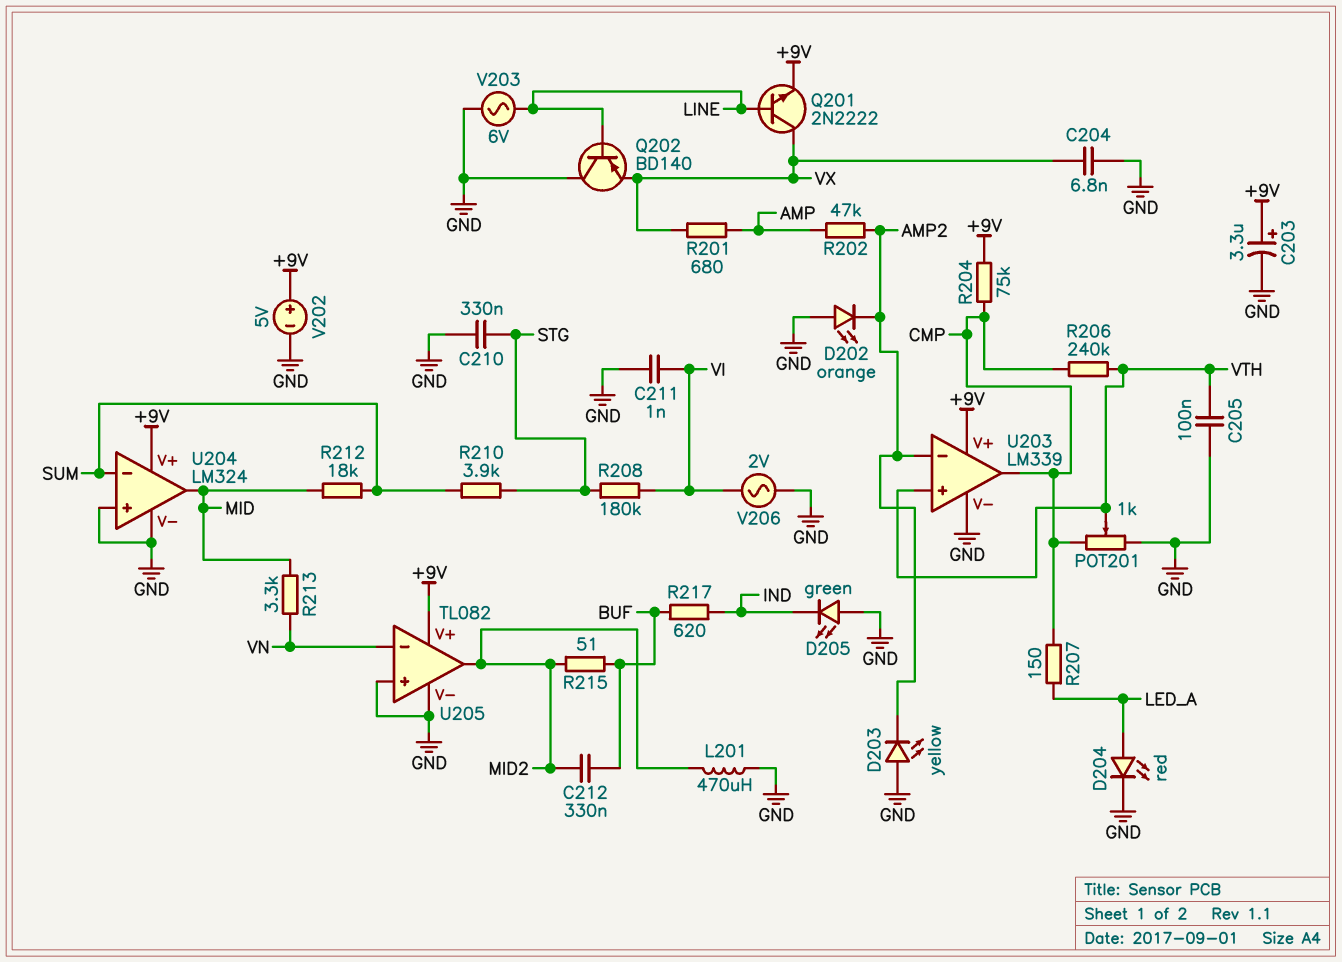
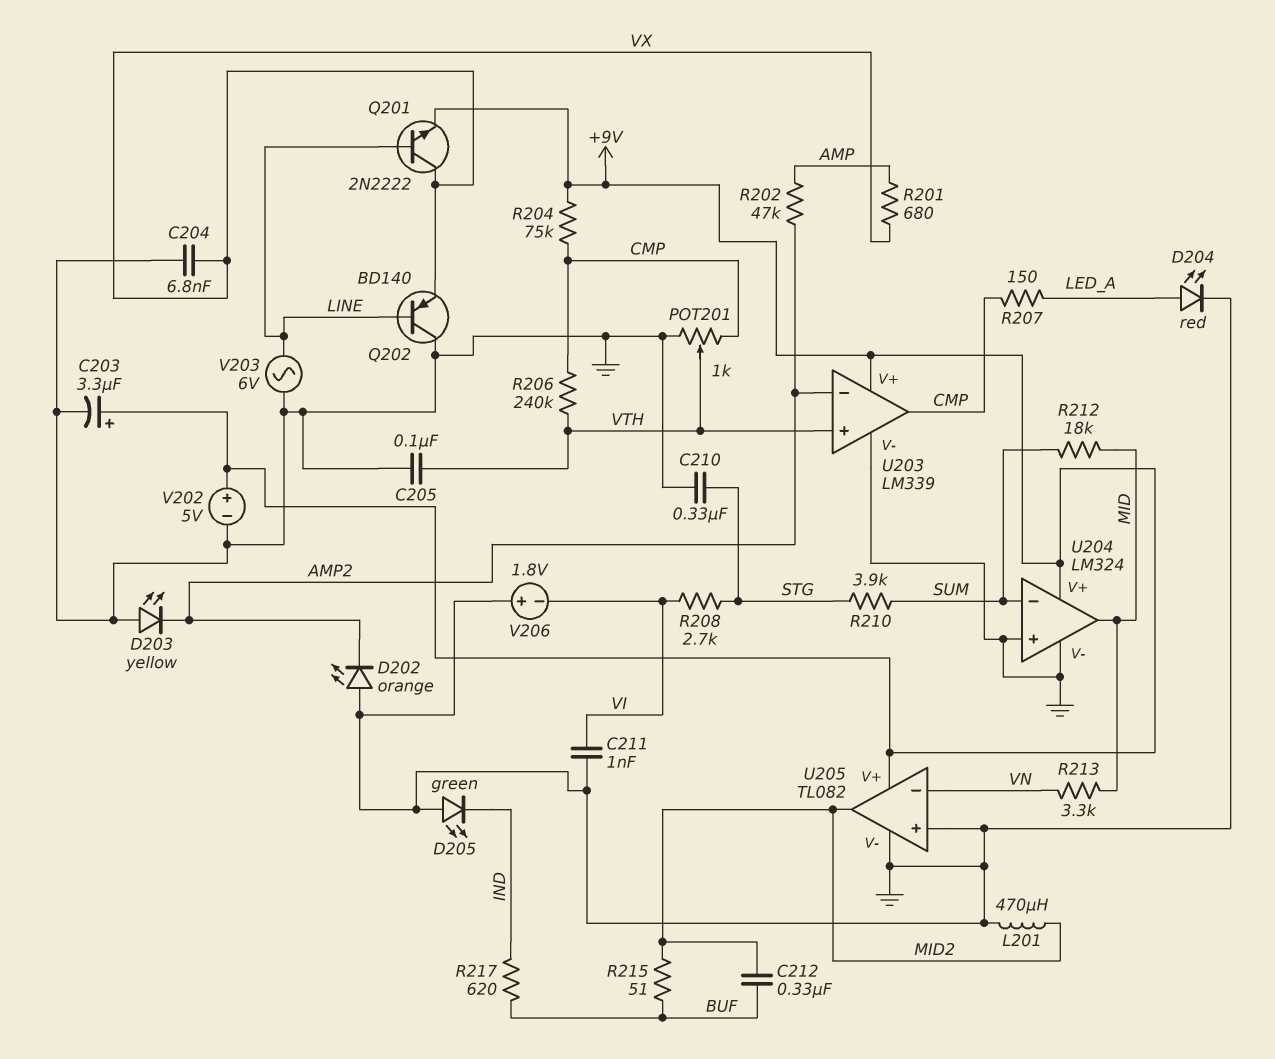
R208: 180k (STG, VI) -> 2.7k (STG, VI)
V206: AC 2V (GND, VI) -> 1.8V (plus GND, minus VI)

